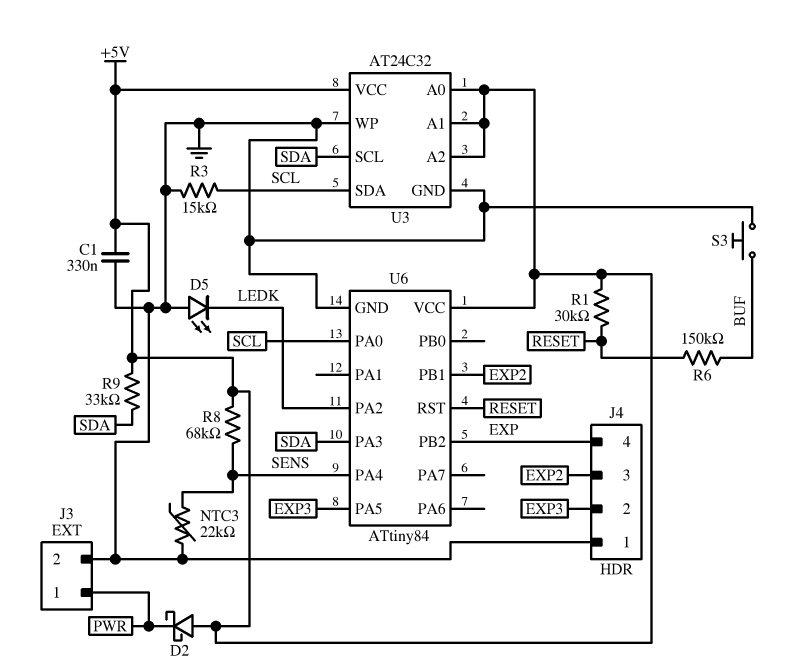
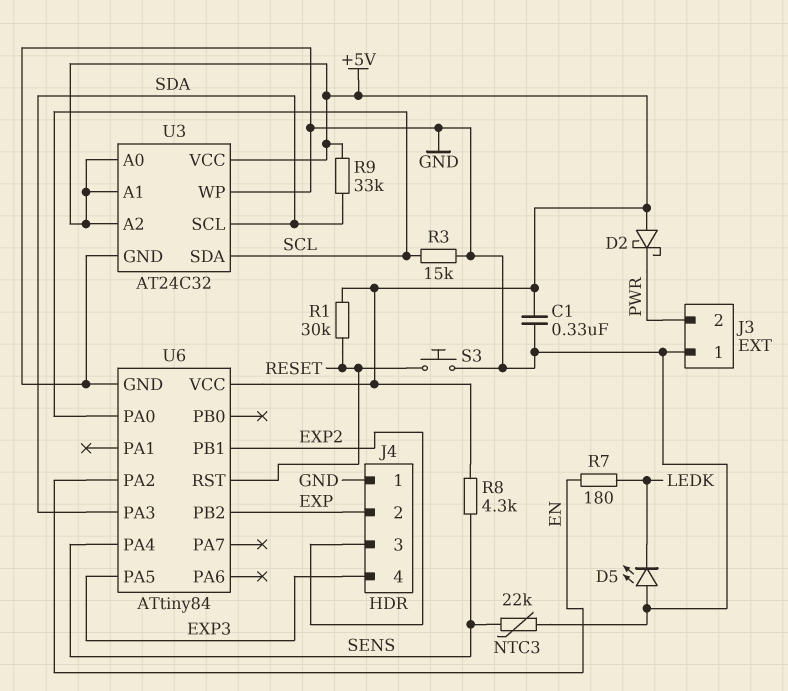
J3 pin 1: PWR -> GND
J3 pin 2: GND -> PWR
J4 pin 2: EXP3 -> EXP
J4 pin 4: EXP -> EXP3
R6: 150k (BUF, RESET) -> none
R7: none -> 180 (EN, LEDK)
R8: 68k (+5V, SENS) -> 4.3k (+5V, SENS)
S3: button (BUF, GND) -> button (GND, RESET)
U6 pin PA2: LEDK -> EN

